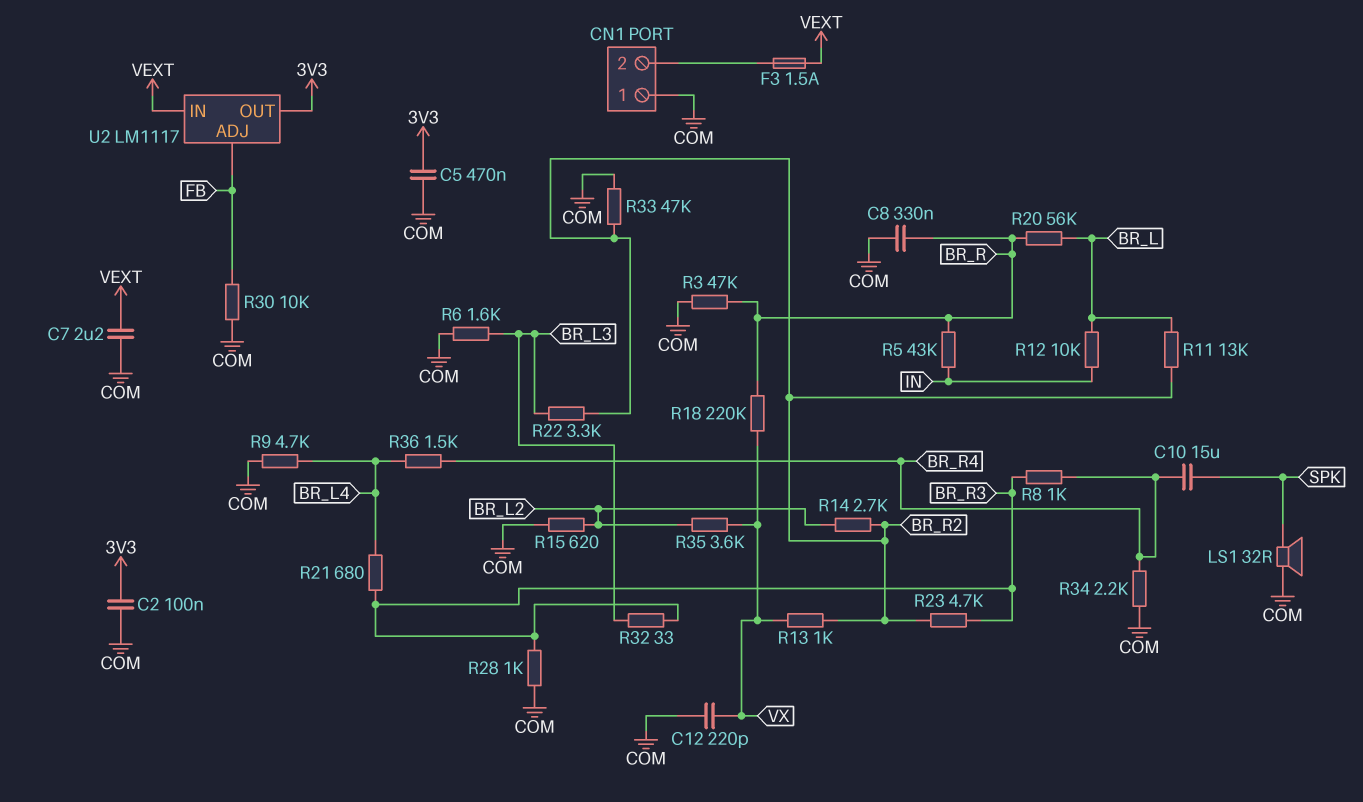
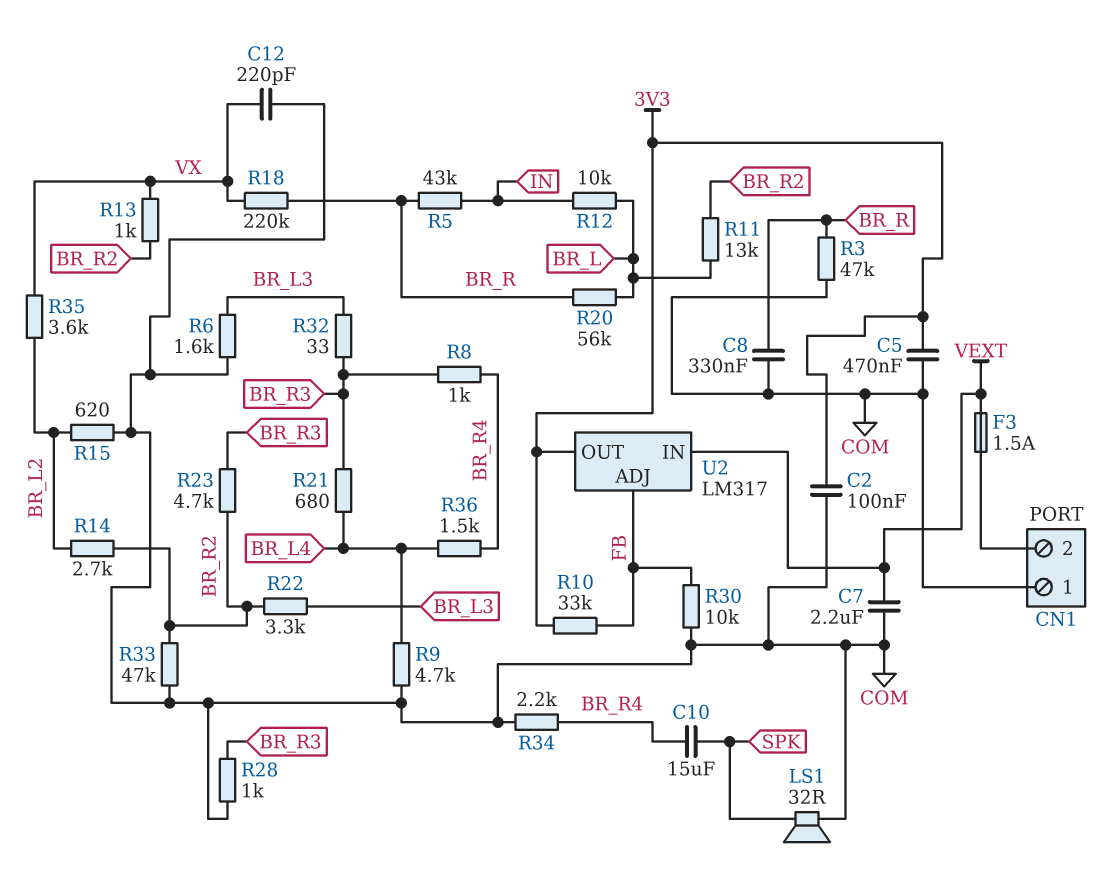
R10: none -> 33k (3V3, FB)
U2: LM1117 -> LM317

